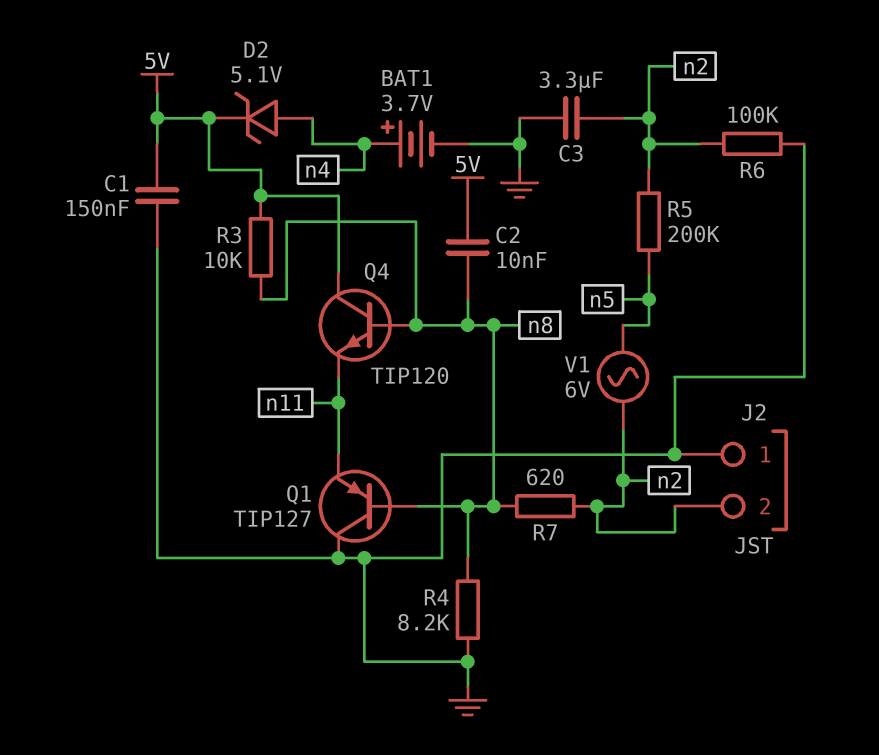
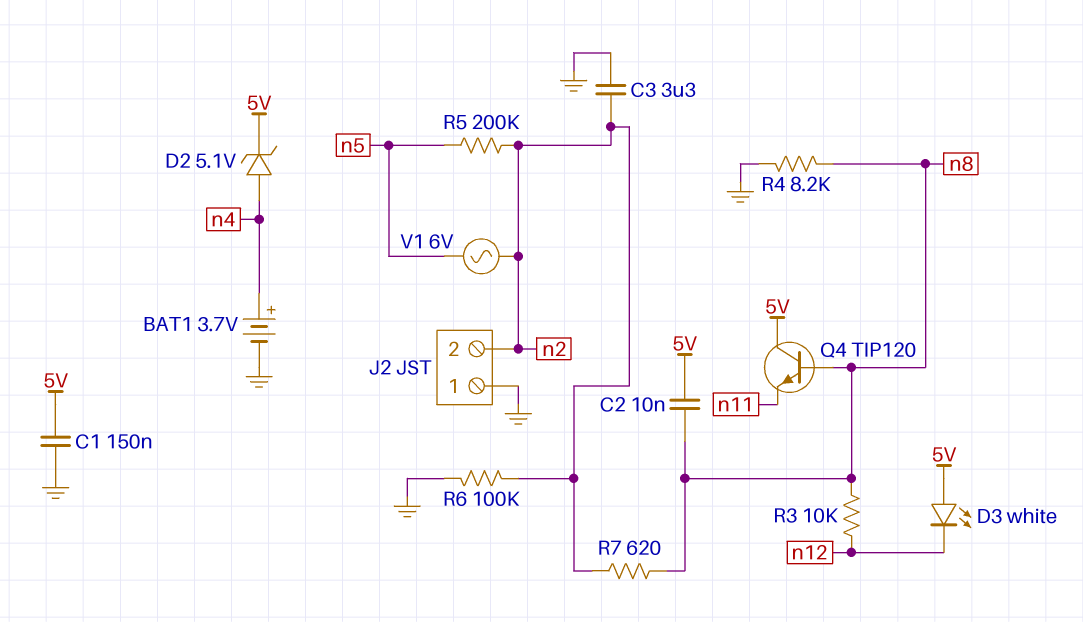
D3: none -> LED white (A 5V, K n12)
Q1: PNP TIP127 (B n8, C GND, E n11) -> none
R3: 10k (5V, n8) -> 10k (n8, n12)

